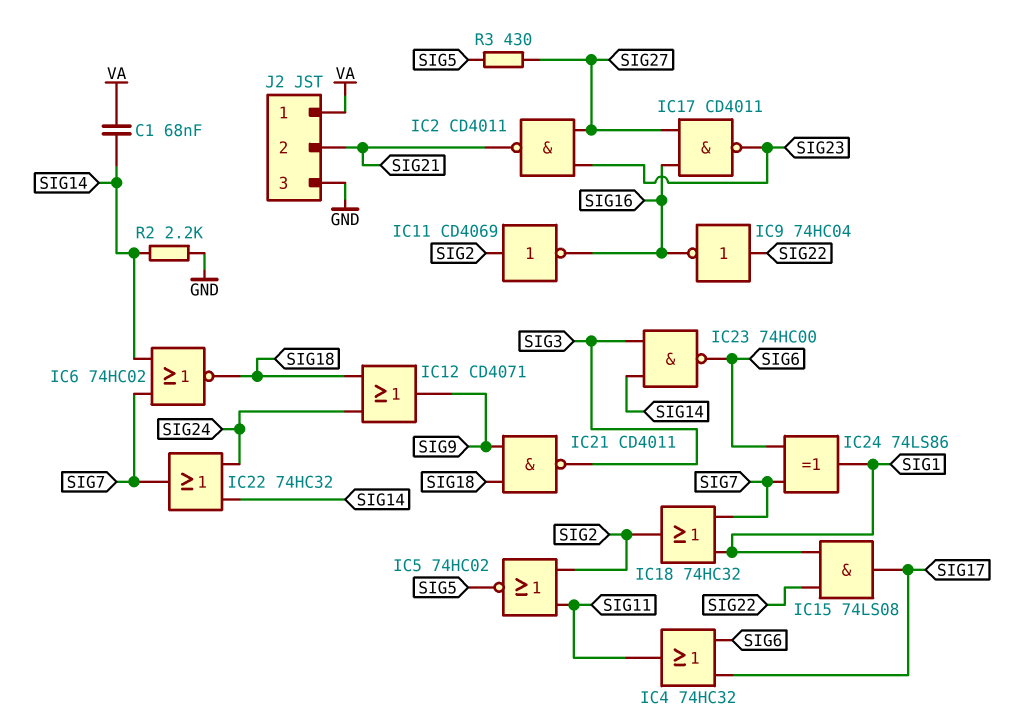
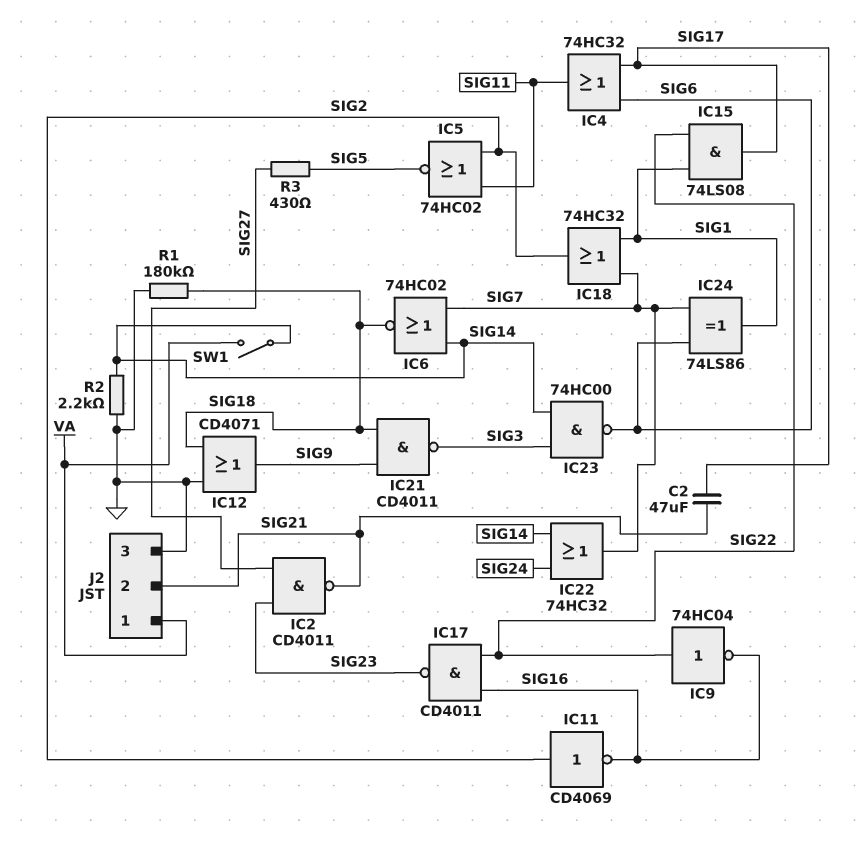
C1: 68nF (SIG14, VA) -> none
C2: none -> 47uF (SIG17, SIG21)
IC12: OR CD4071 (in SIG18, in SIG24, out SIG9) -> OR CD4071 (in GND, in SIG18, out SIG9)
IC17: NAND CD4011 (in SIG16, in SIG27, out SIG23) -> NAND CD4011 (in SIG16, in SIG22, out SIG23)
R1: none -> 180k (GND, SIG18)
SW1: none -> switch (SIG14, VA)

